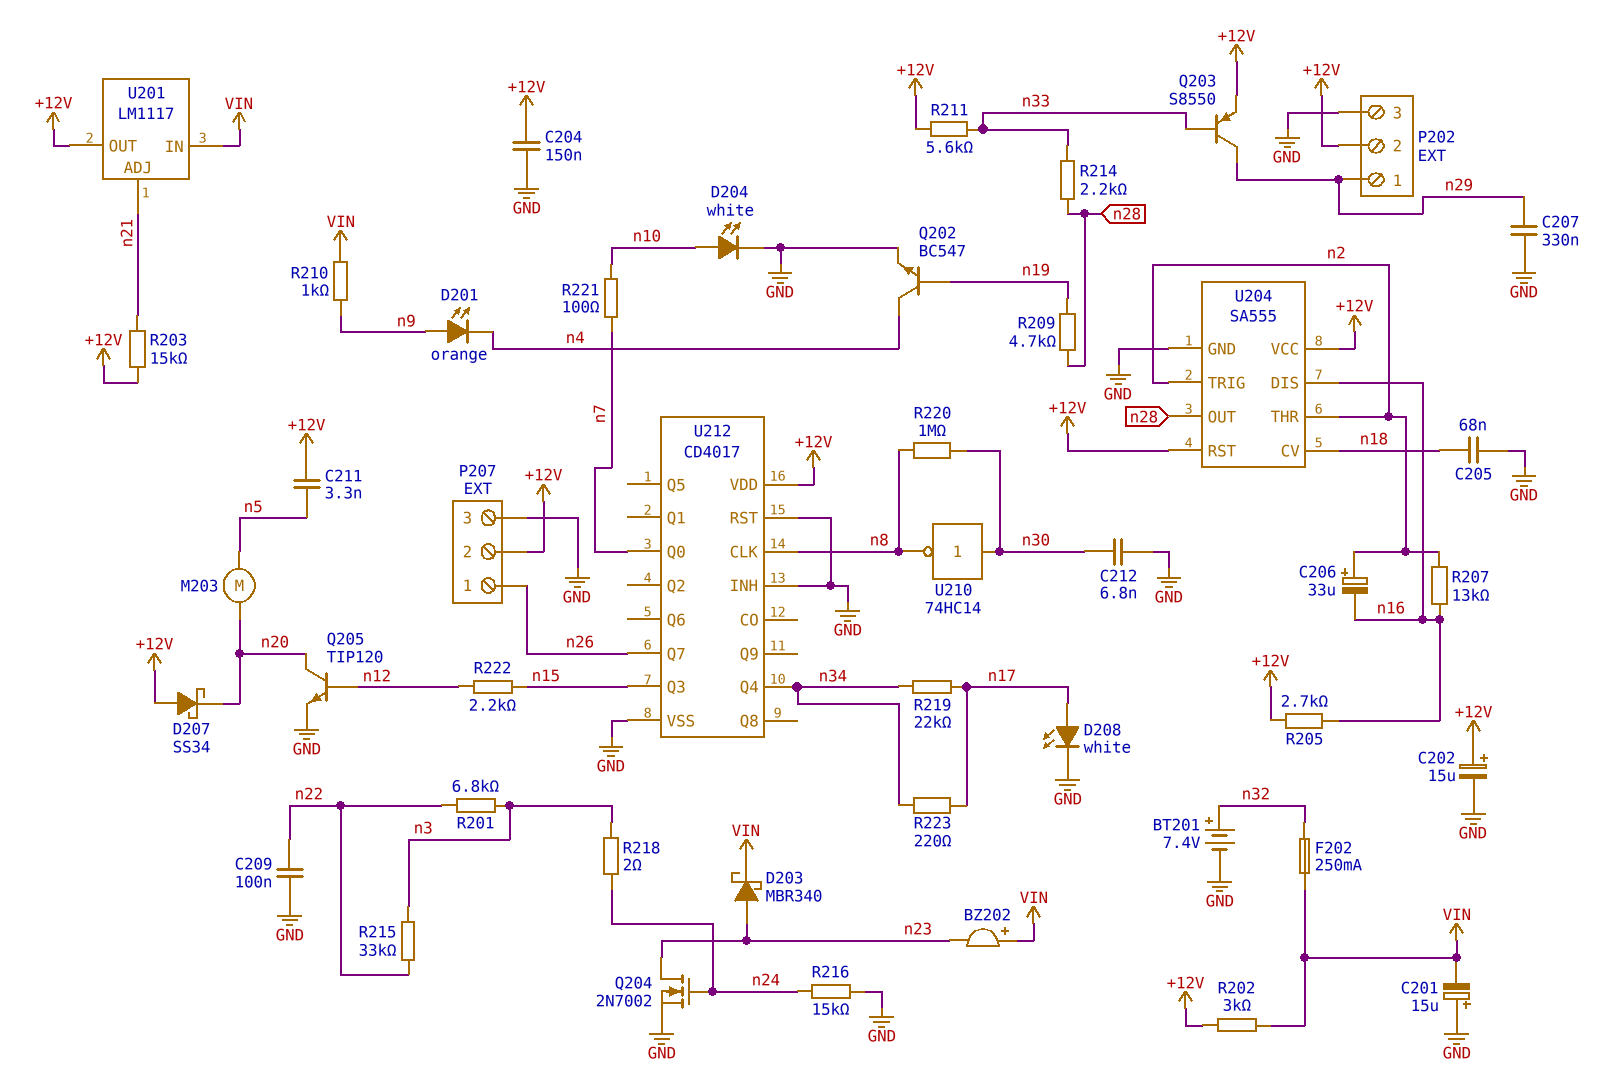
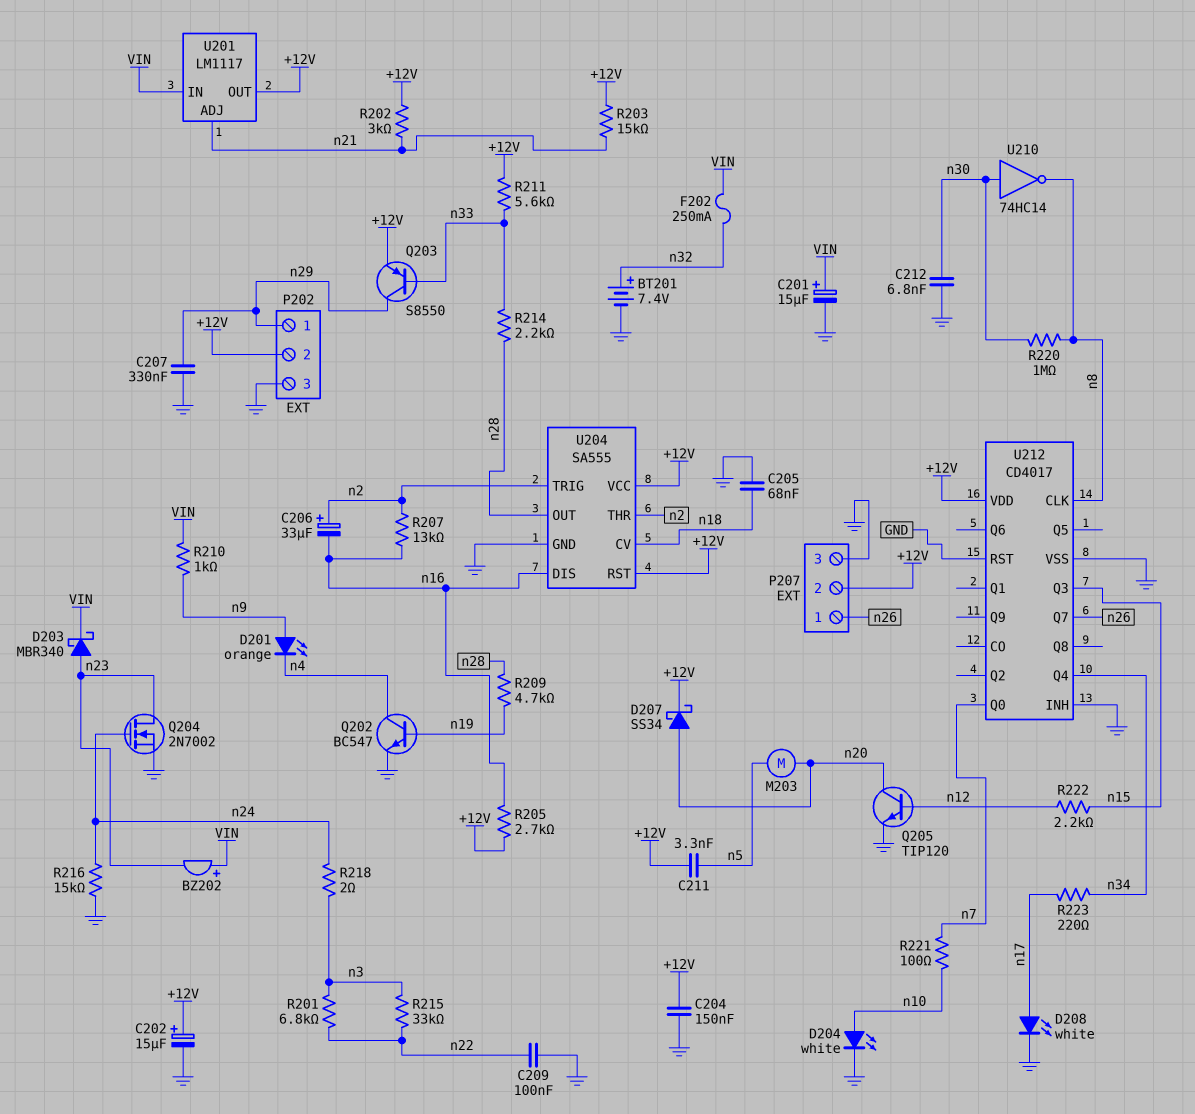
C201: 15uF (plus GND, minus VIN) -> 15uF (plus VIN, minus GND)
D207: schottky SS34 (A +12V, K n20) -> schottky SS34 (A n20, K +12V)
R202: 3k (+12V, VIN) -> 3k (+12V, n21)
R219: 22k (n17, n34) -> none

